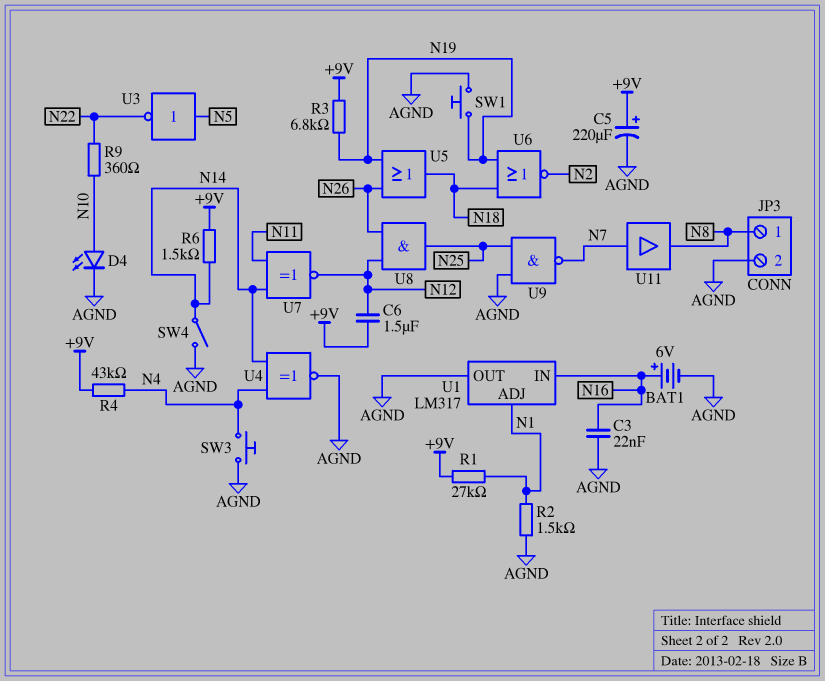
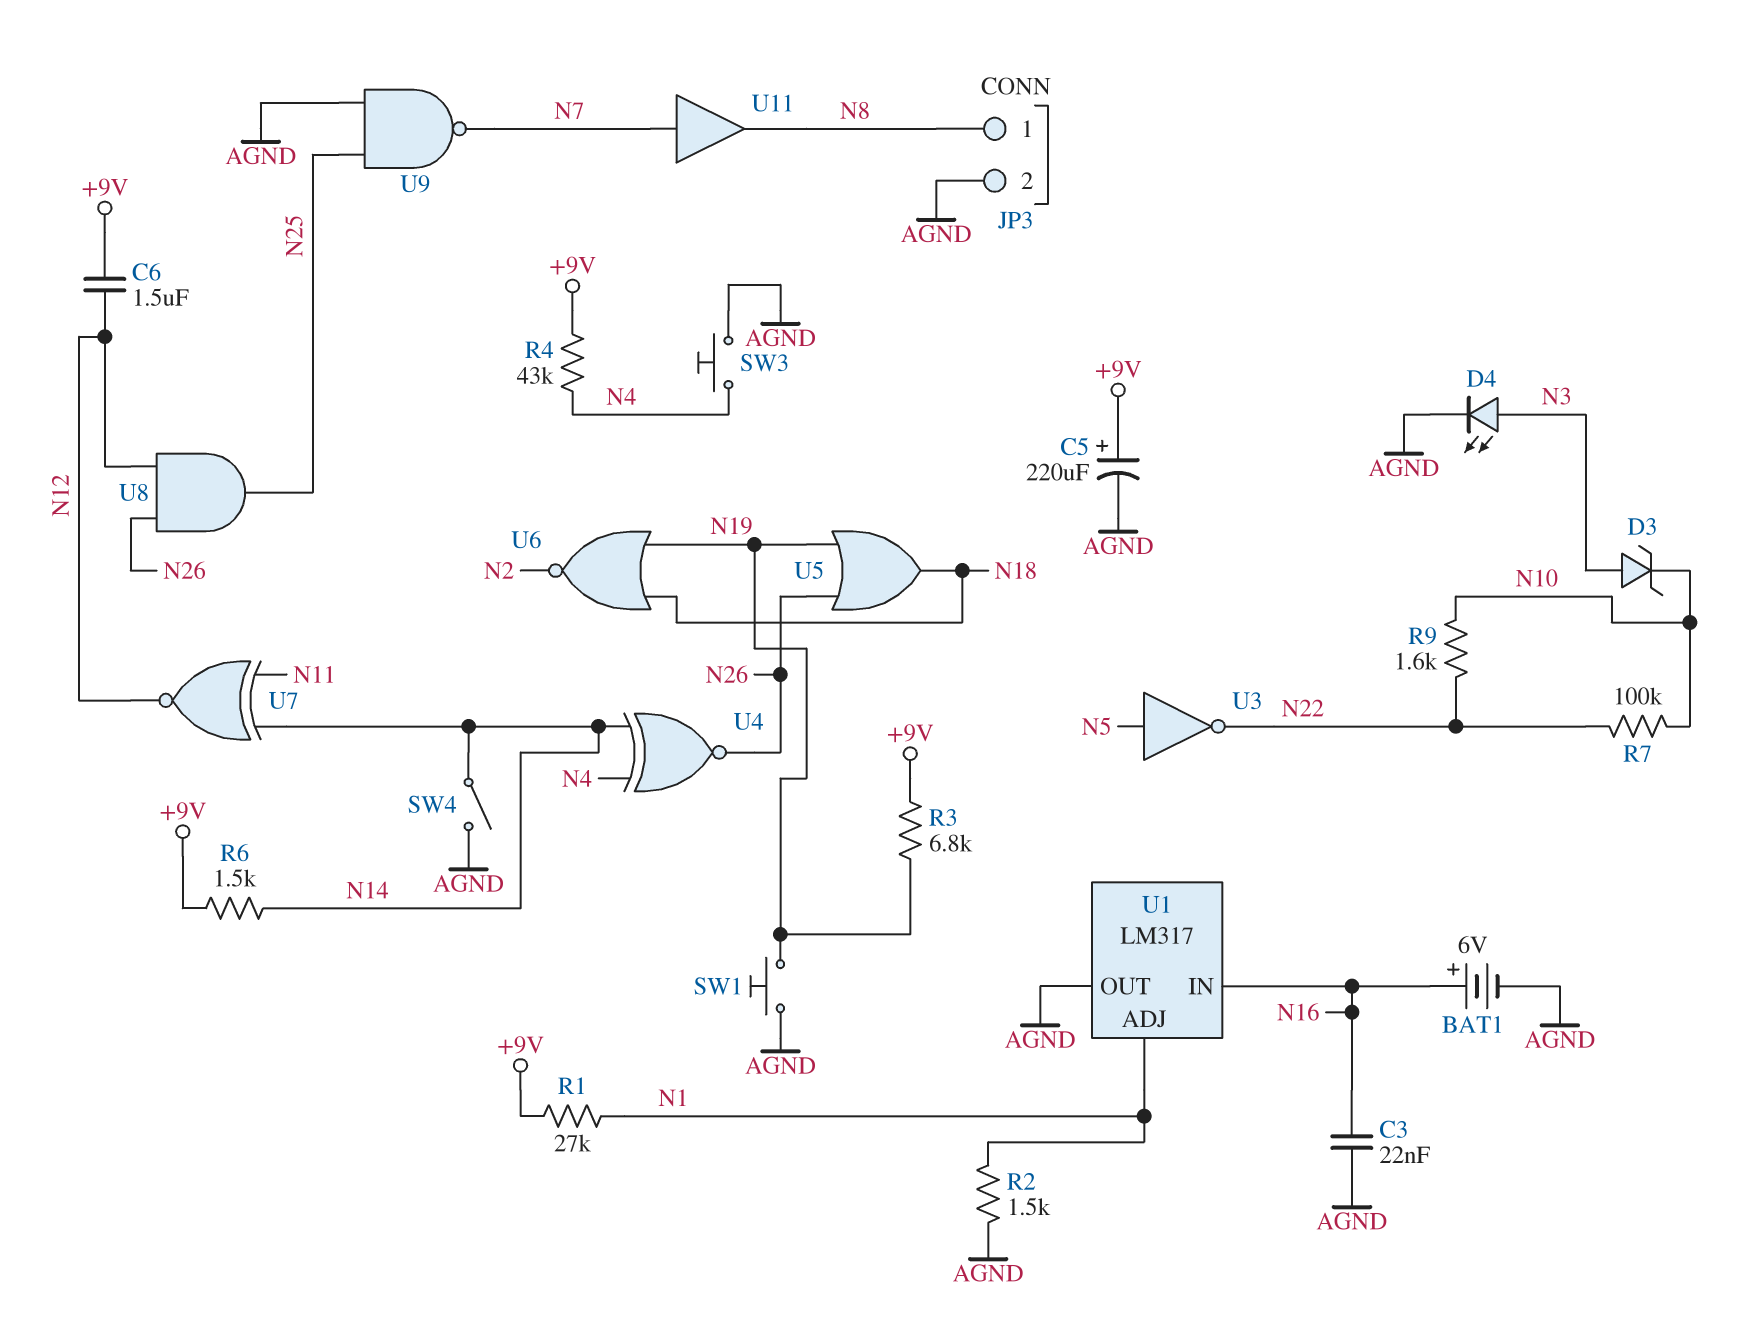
D3: none -> zener (A N3, K N10)
D4: LED (A N10, K AGND) -> LED (A N3, K AGND)
R7: none -> 100k (N10, N22)
R9: 360 (N10, N22) -> 1.6k (N10, N22)
U4: XNOR (in N4, in N14, out AGND) -> XNOR (in N4, in N14, out N26)

